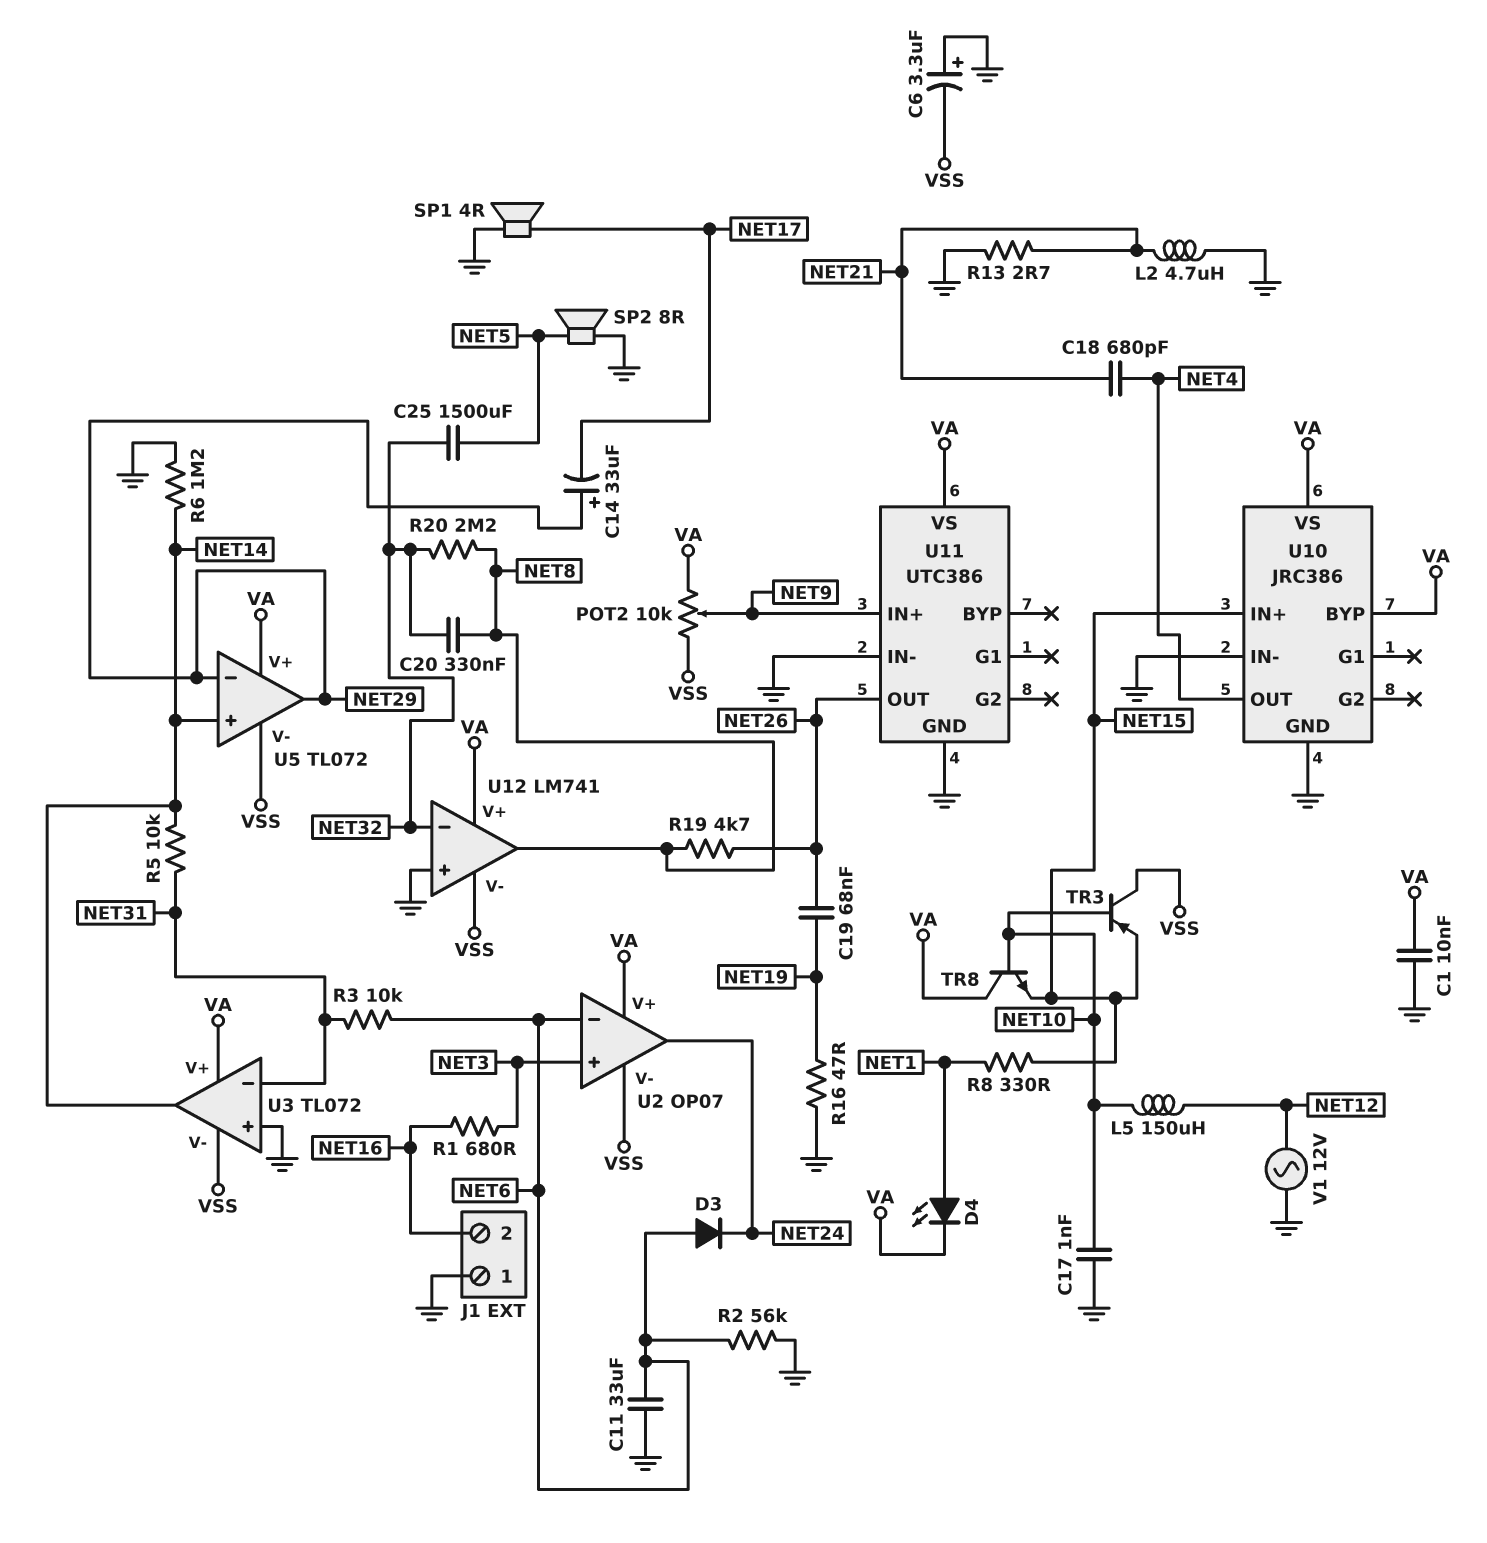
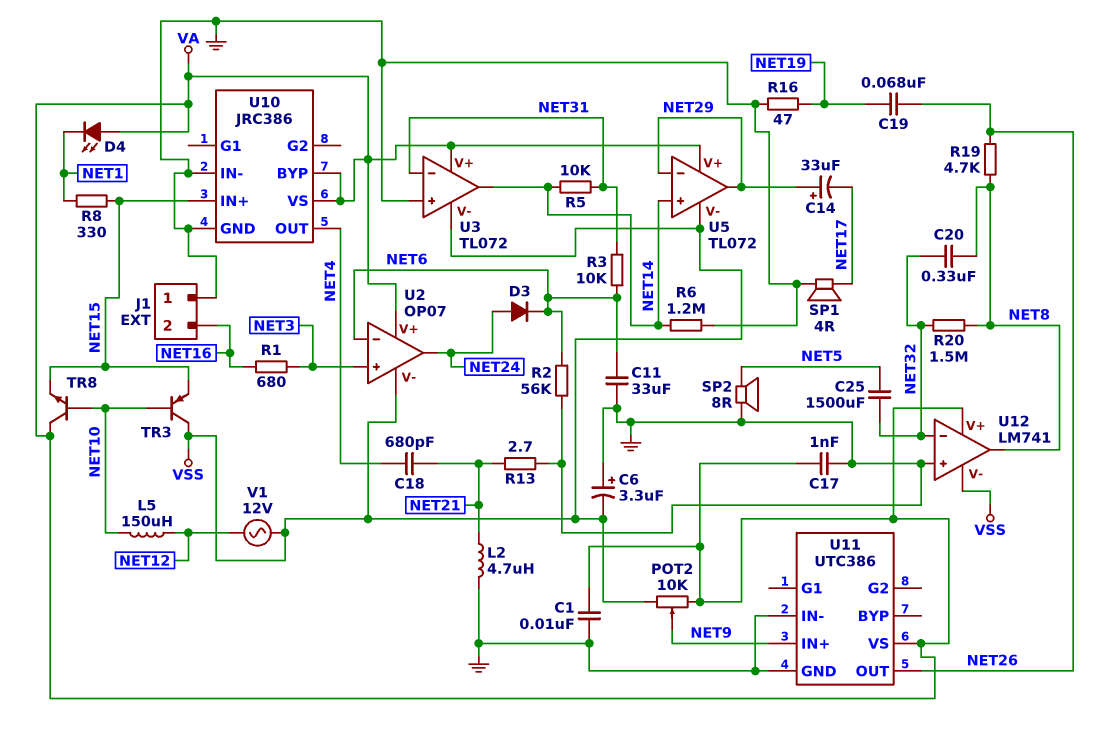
C17: 1nF (GND, NET10) -> 1nF (GND, VA)
D3: diode (A NET6, K NET24) -> diode (A NET24, K NET6)
D4: LED (A NET1, K VA) -> LED (A VA, K NET1)
R20: 2.2M (NET8, NET32) -> 1.5M (NET8, NET32)
V1: AC 12V (GND, NET12) -> AC 12V (NET12, VSS)

